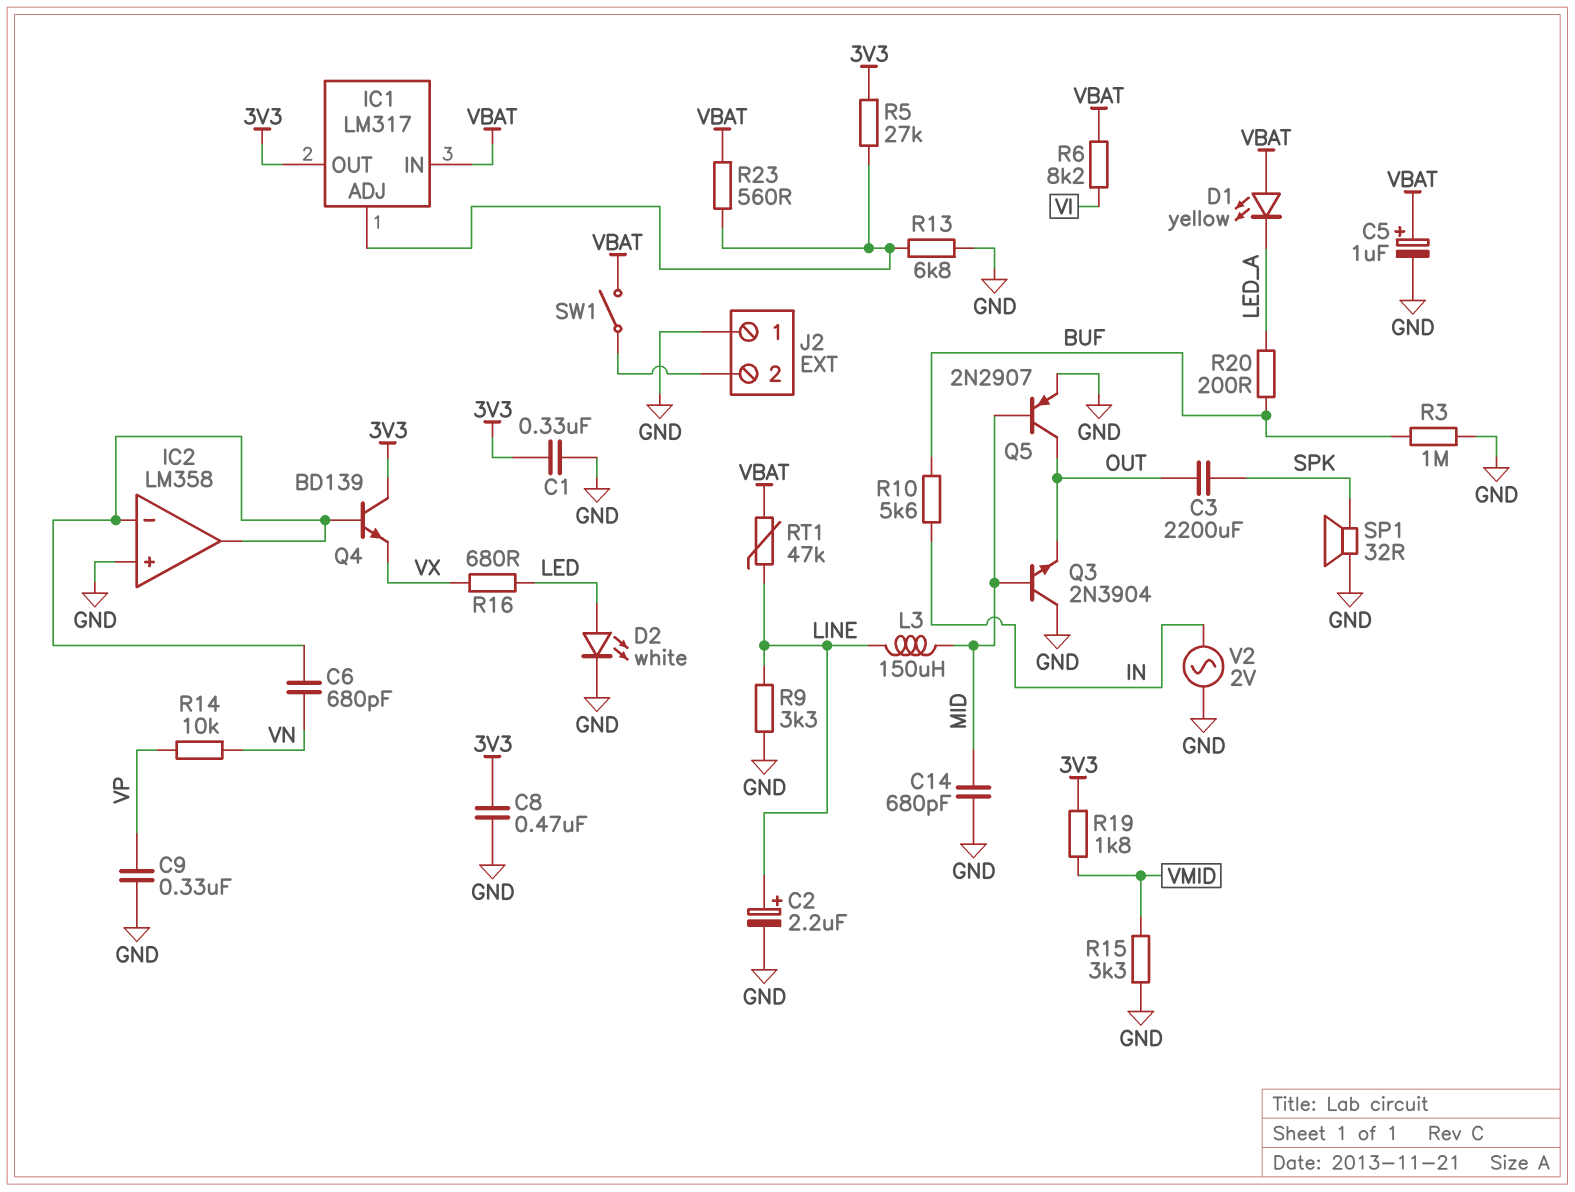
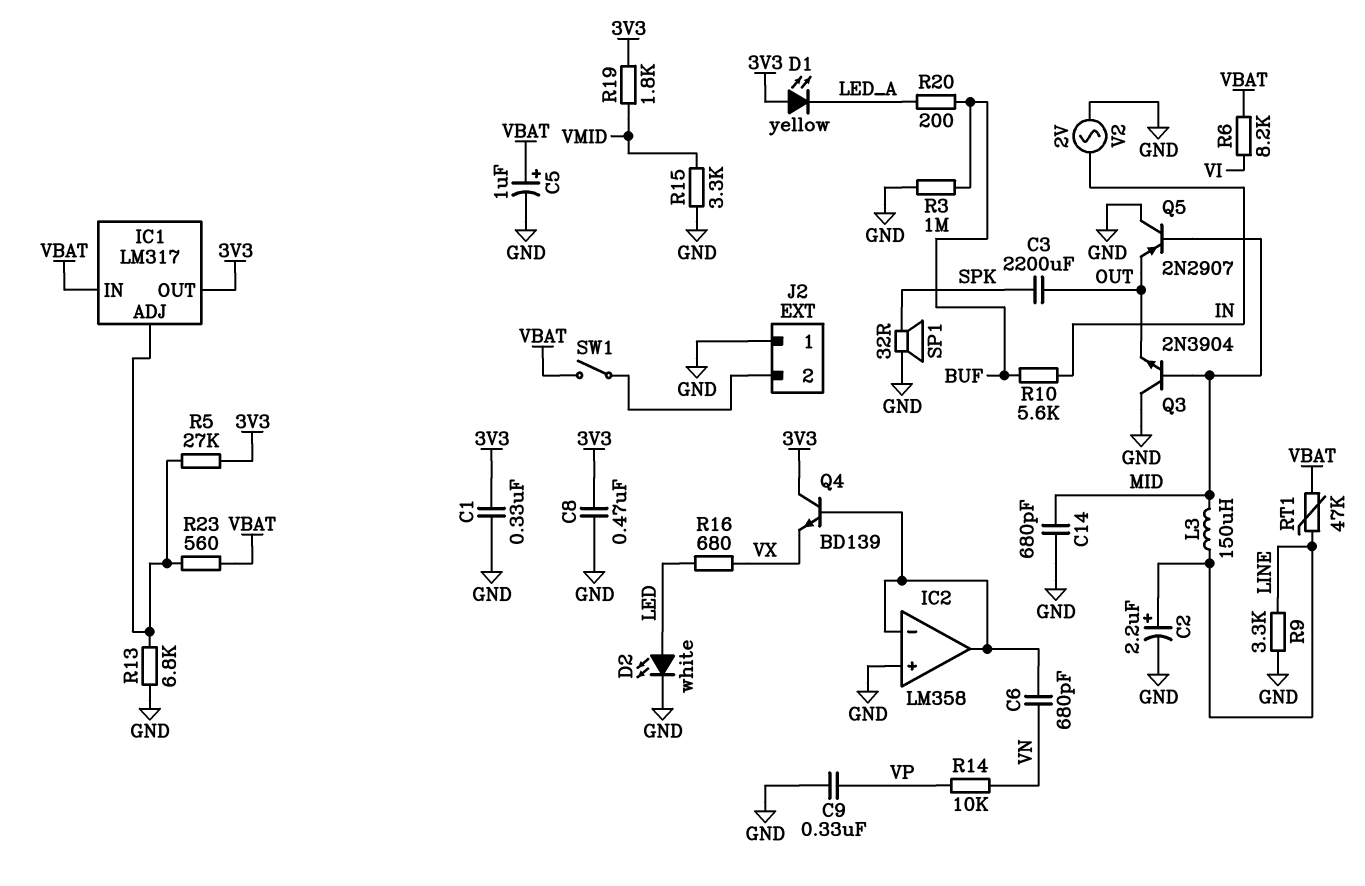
D1: LED yellow (A VBAT, K LED_A) -> LED yellow (A 3V3, K LED_A)
Q5: PNP 2N2907 (B MID, C OUT, E GND) -> PNP 2N2907 (B MID, C GND, E OUT)

